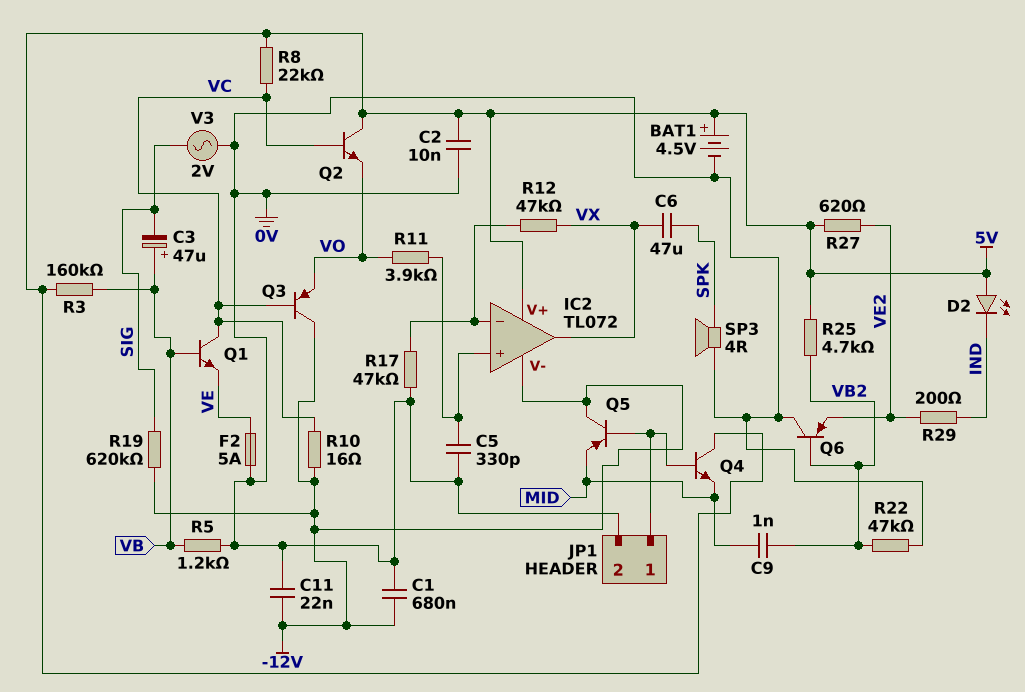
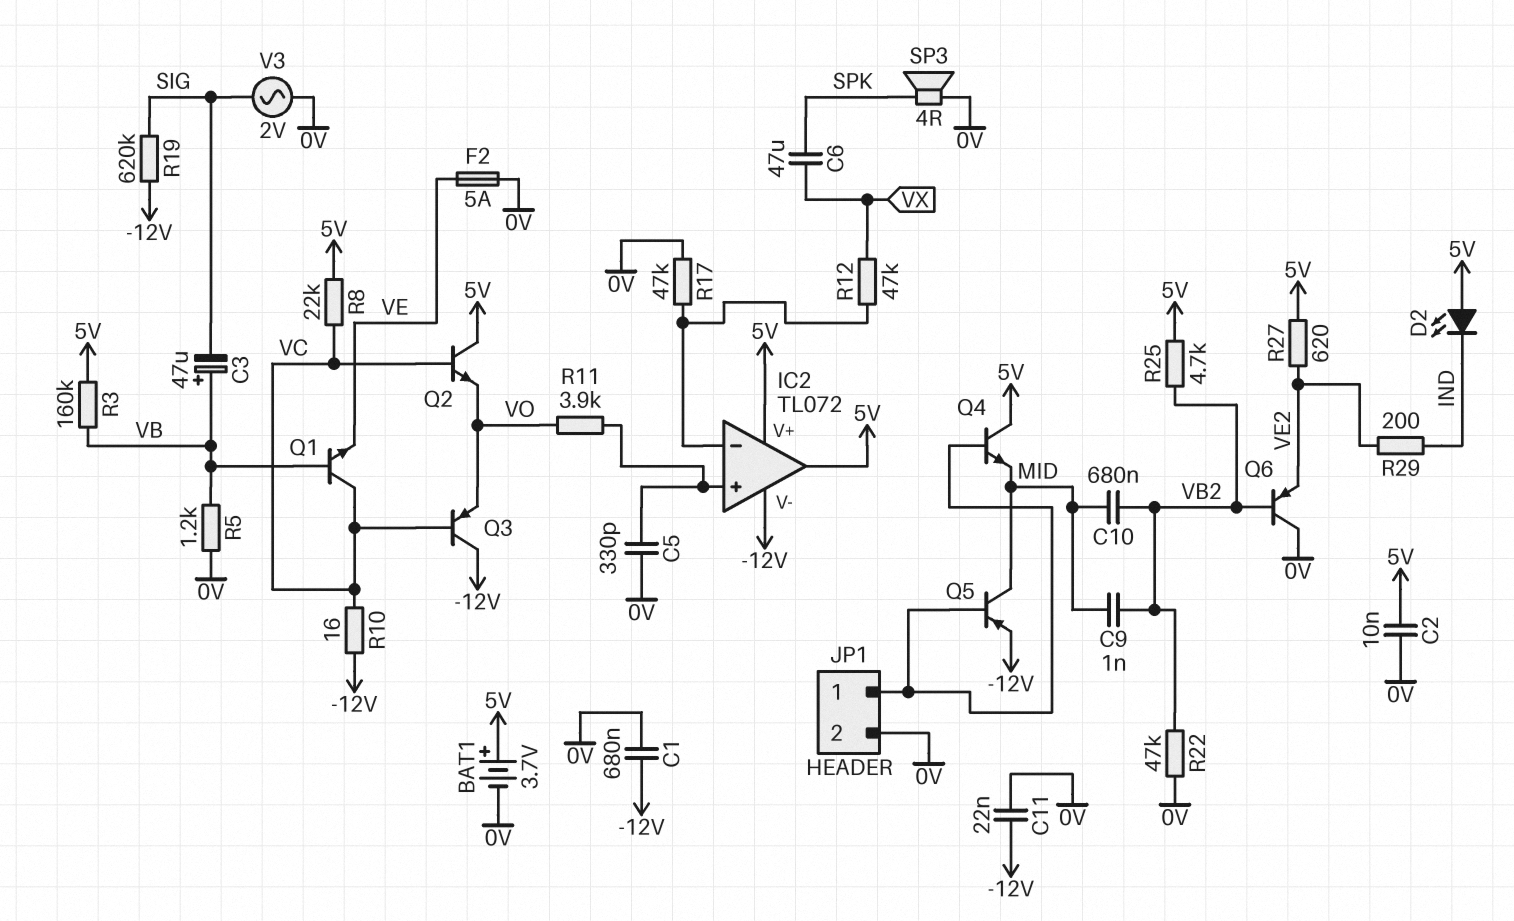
BAT1: 4.5V (plus 5V, minus 0V) -> 3.7V (plus 5V, minus 0V)
C10: none -> 680nF (MID, VB2)
IC2 pin out: VX -> 5V
Q5: PNP (B JP1/1, C -12V, E MID) -> PNP (B JP1/1, C MID, E -12V)

